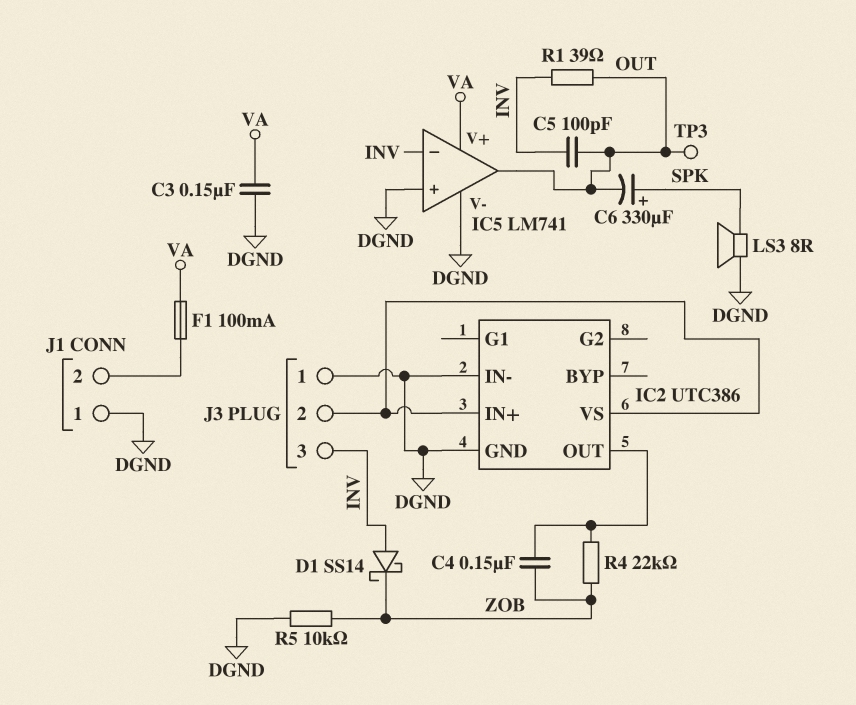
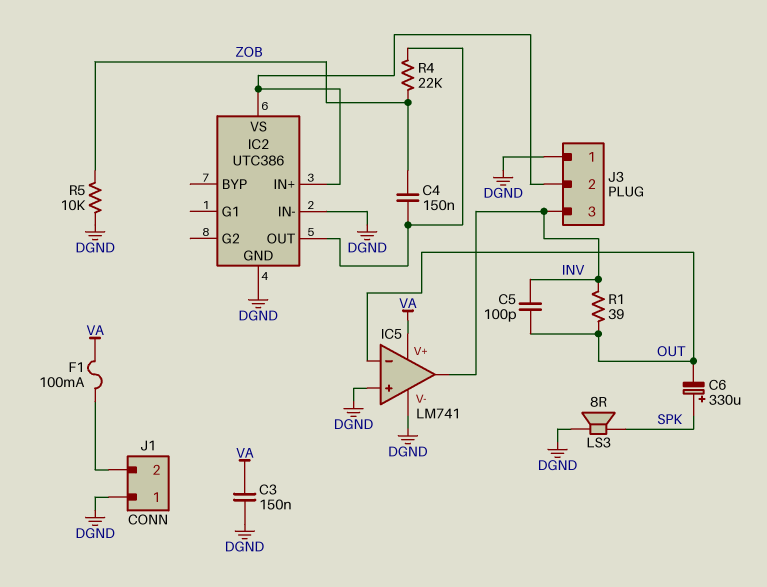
D1: schottky SS14 (A INV, K ZOB) -> none
IC5 pin in-: INV -> OUT
IC5 pin out: OUT -> INV
TP3: test point (OUT) -> none

